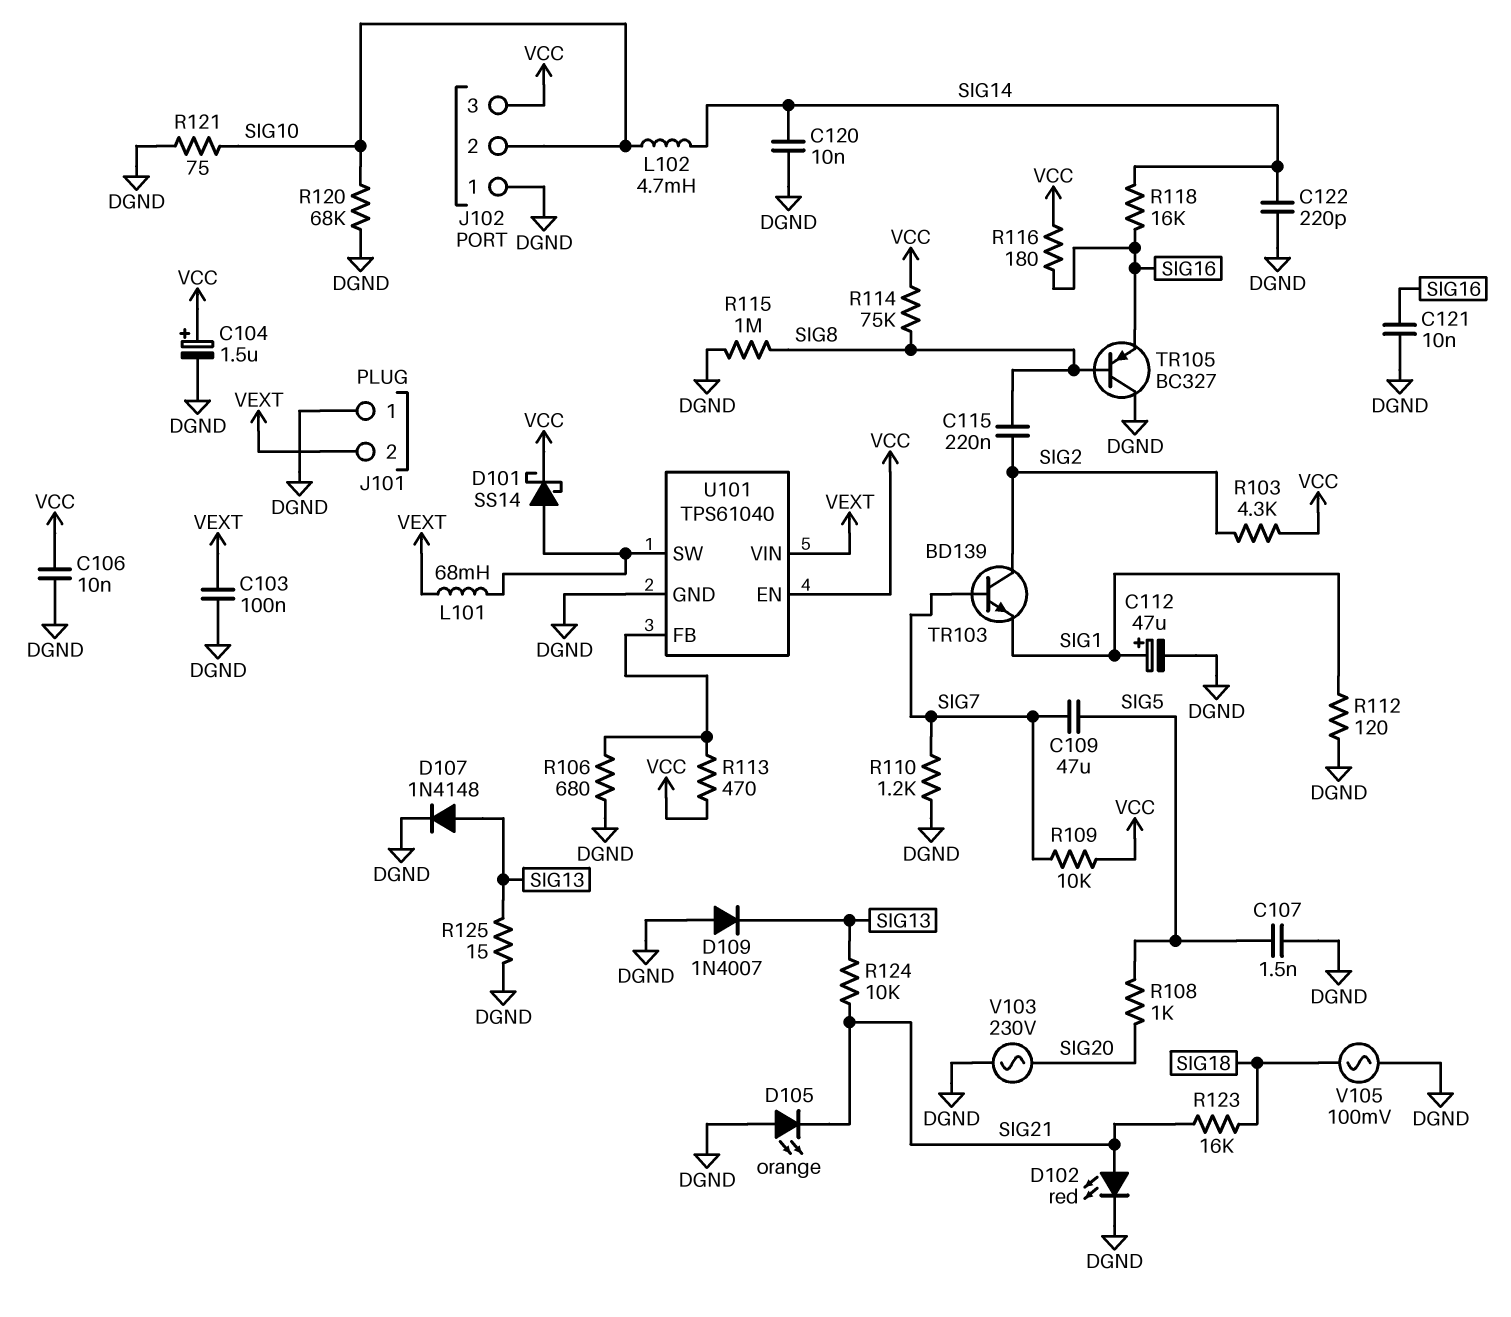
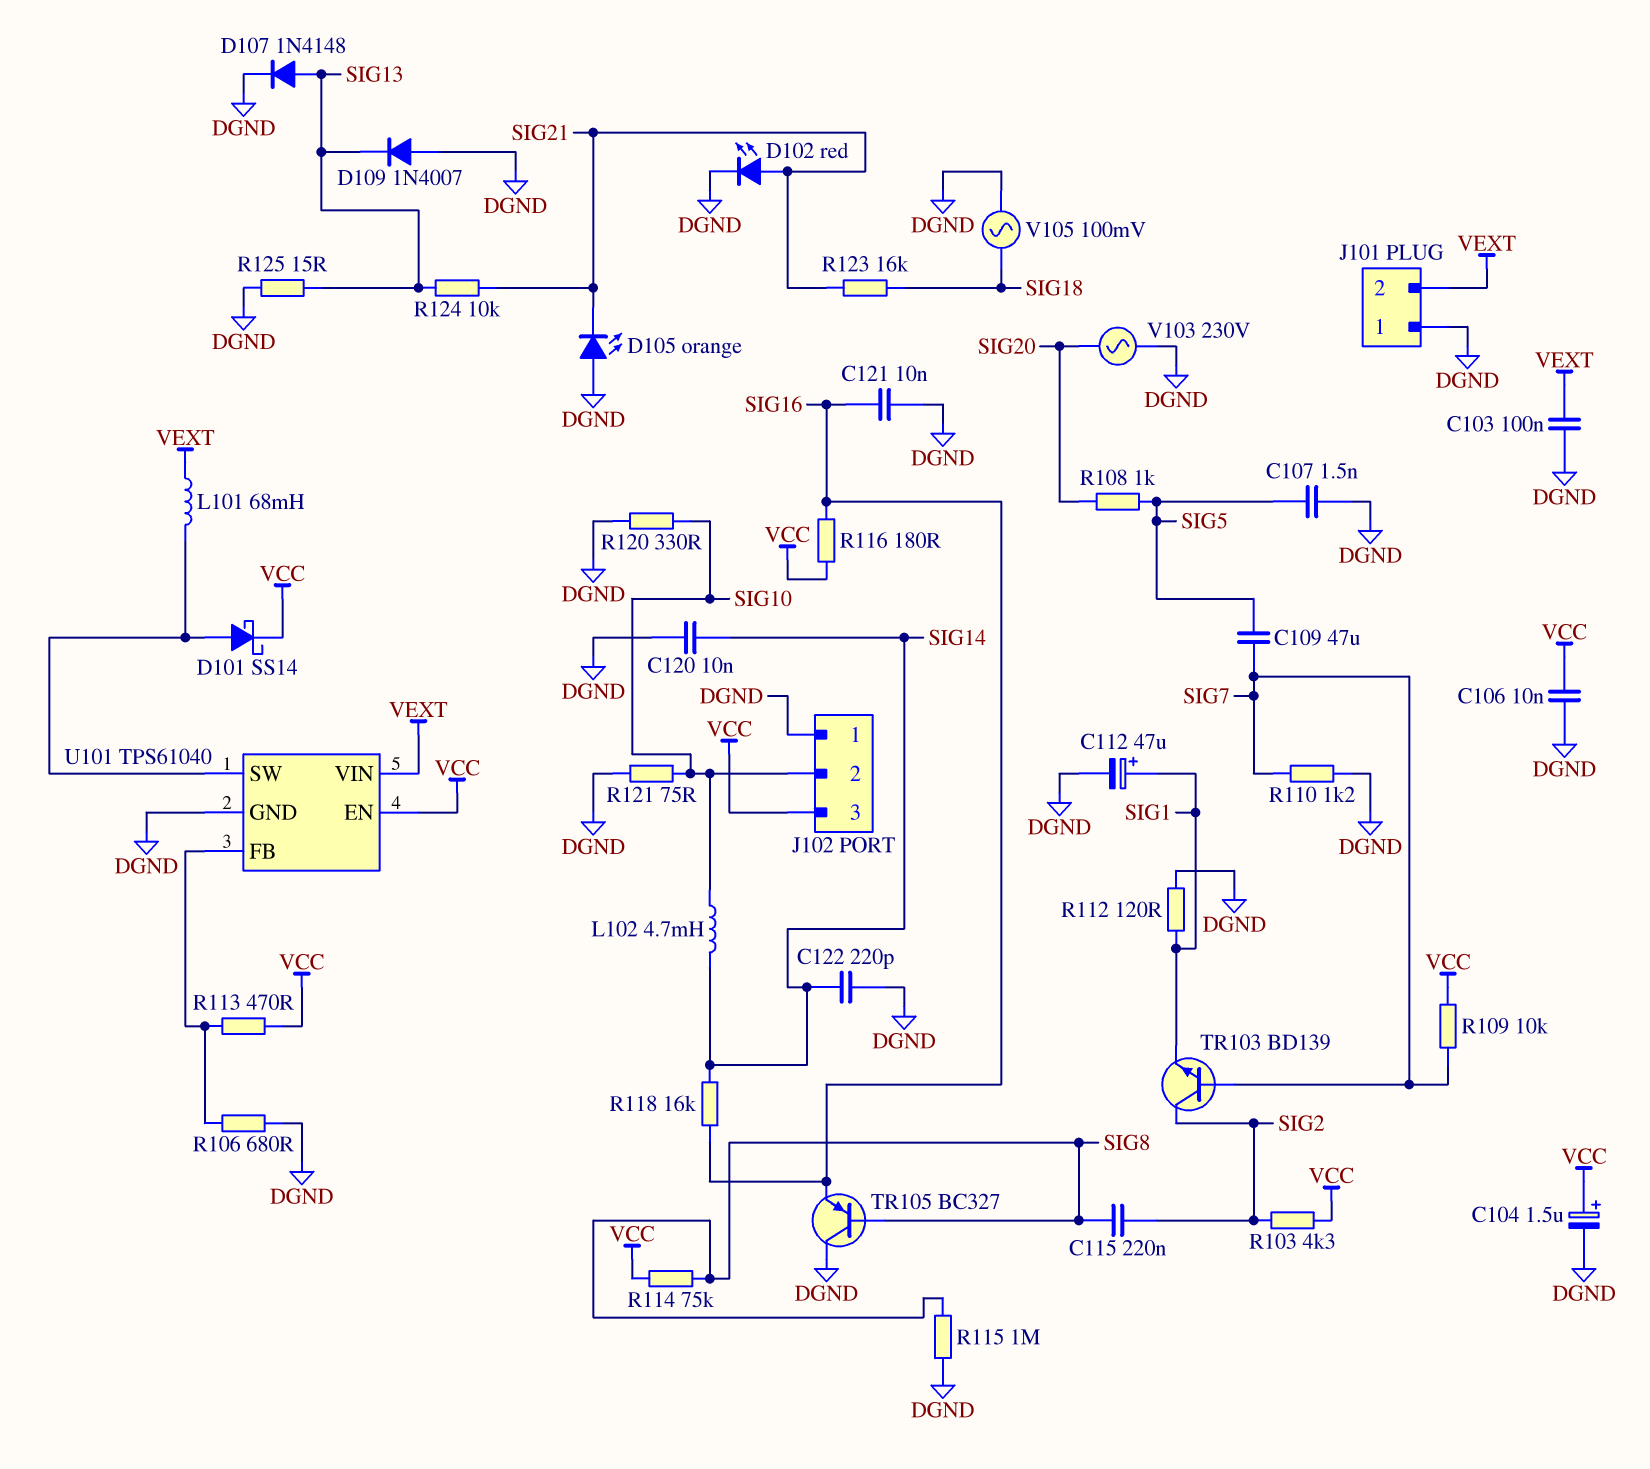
R120: 68k (DGND, SIG10) -> 330 (DGND, SIG10)

